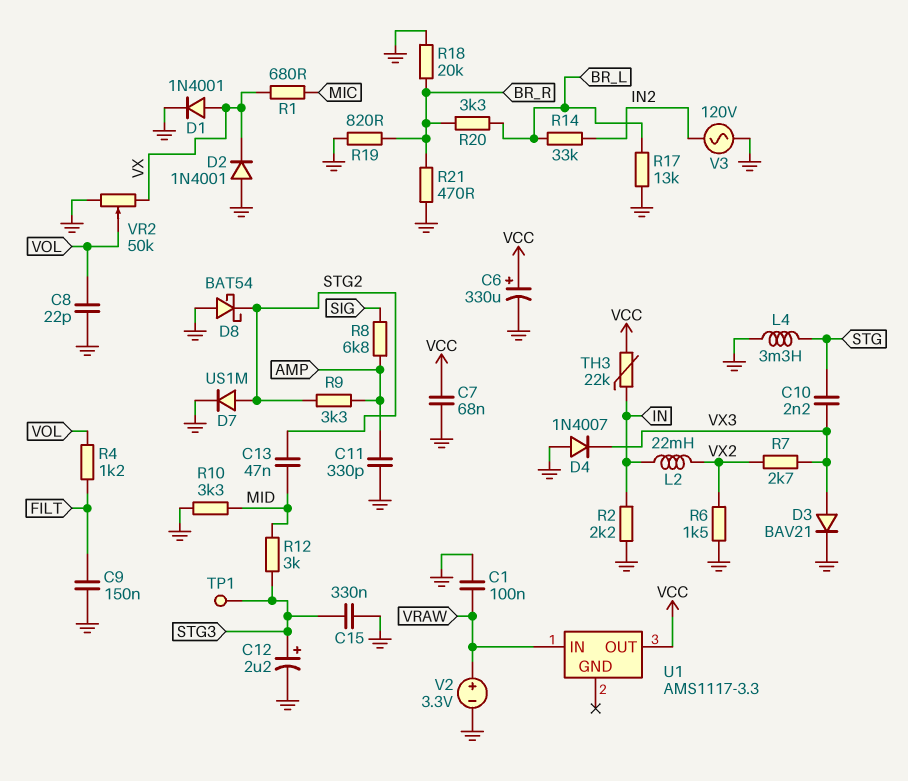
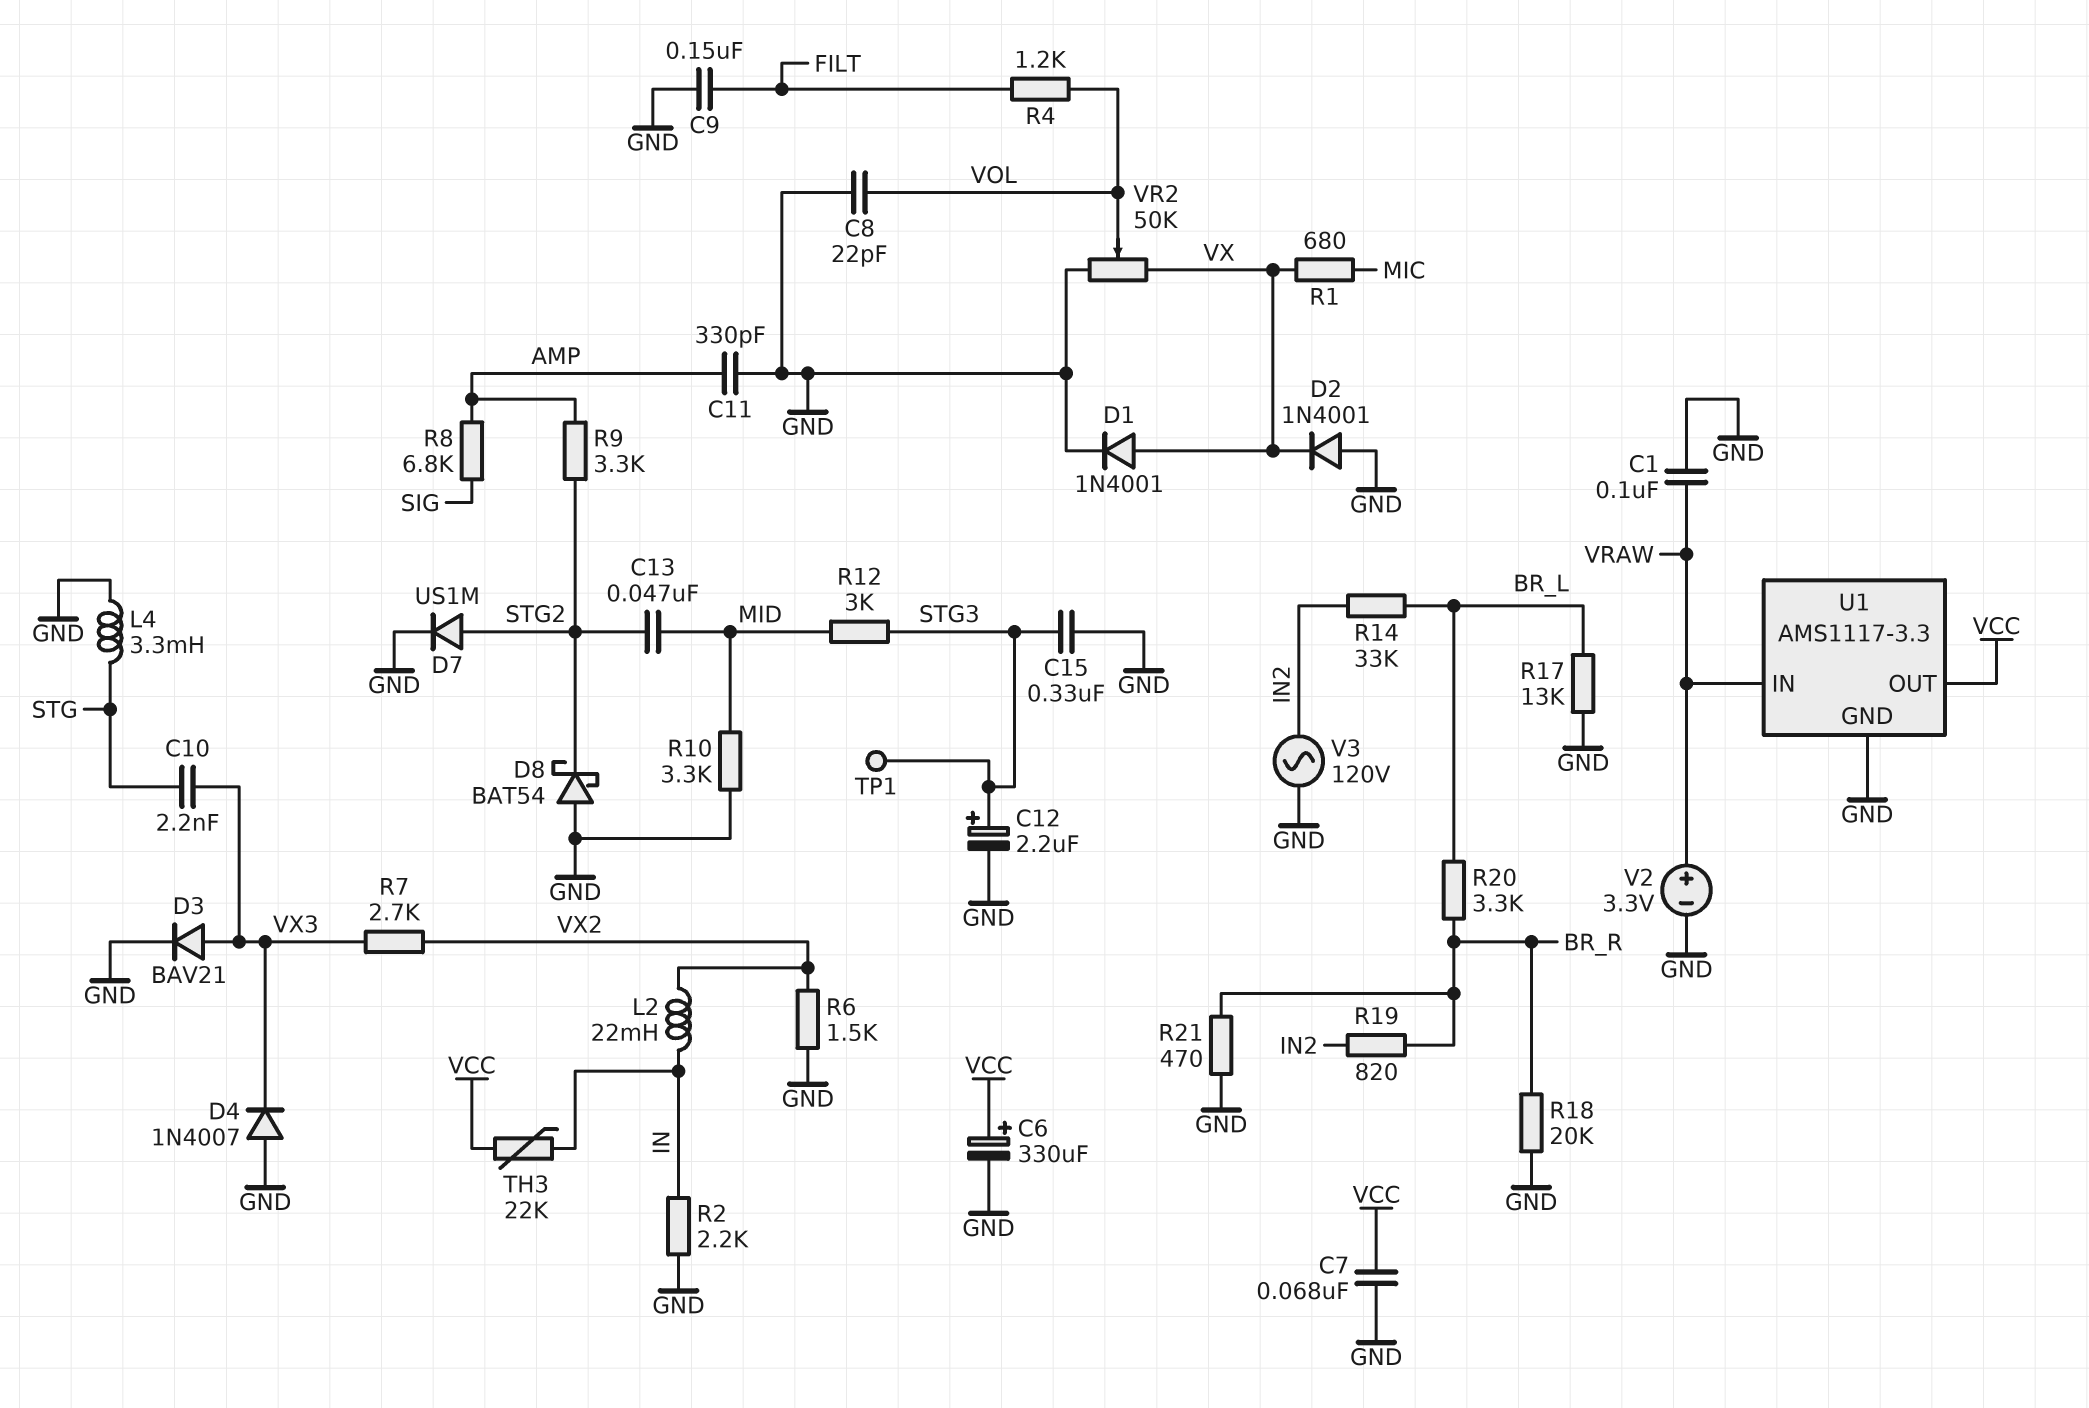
R19: 820 (BR_R, GND) -> 820 (BR_R, IN2)
U1 pin GND: none -> GND

